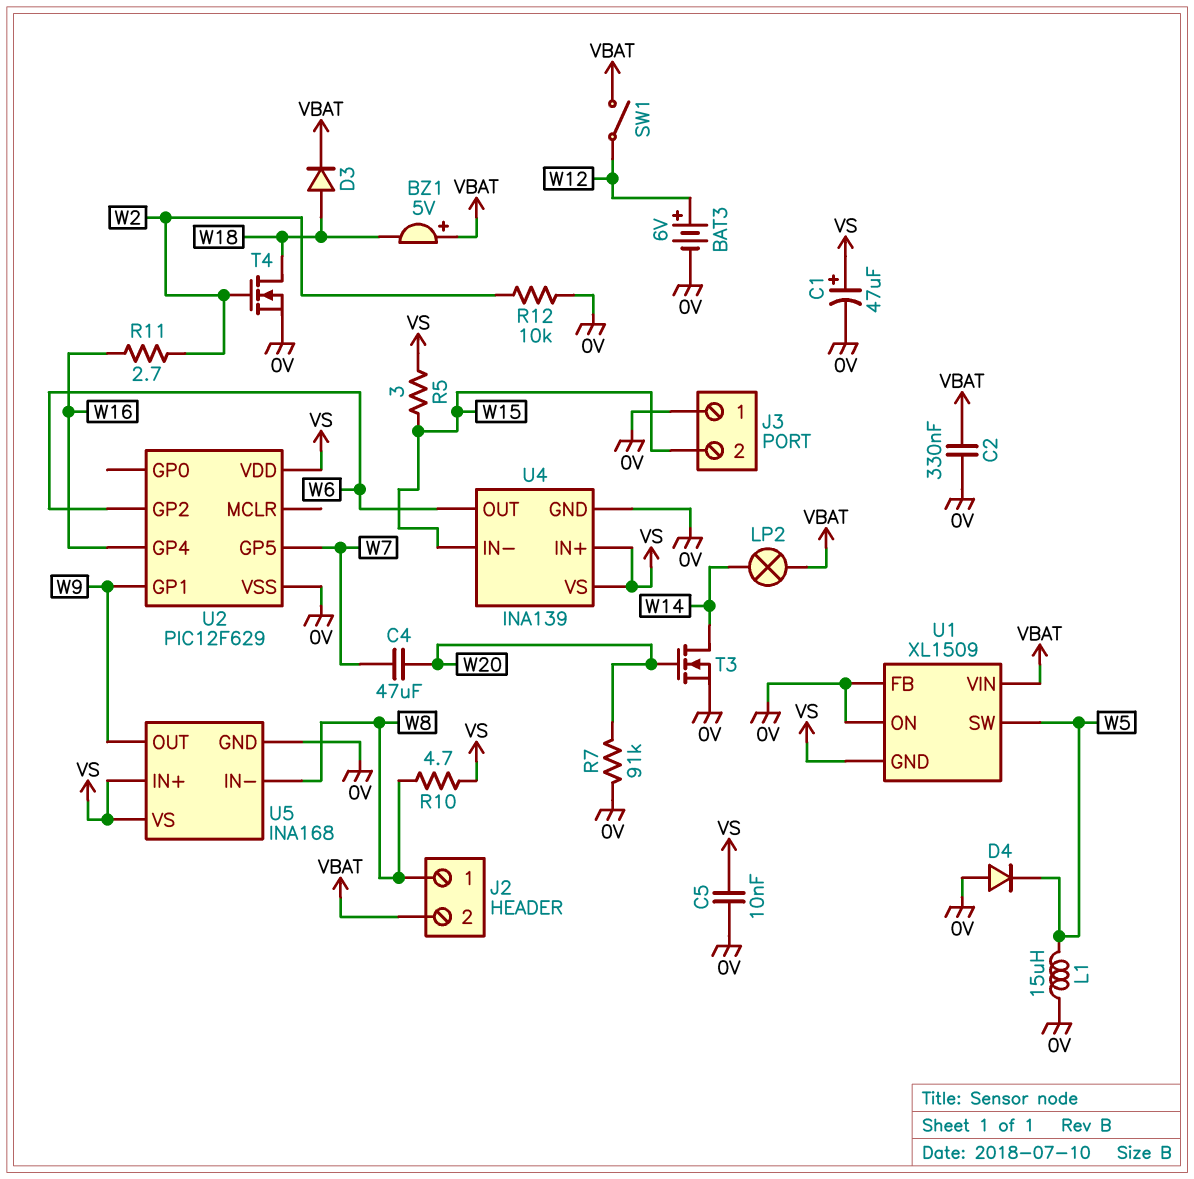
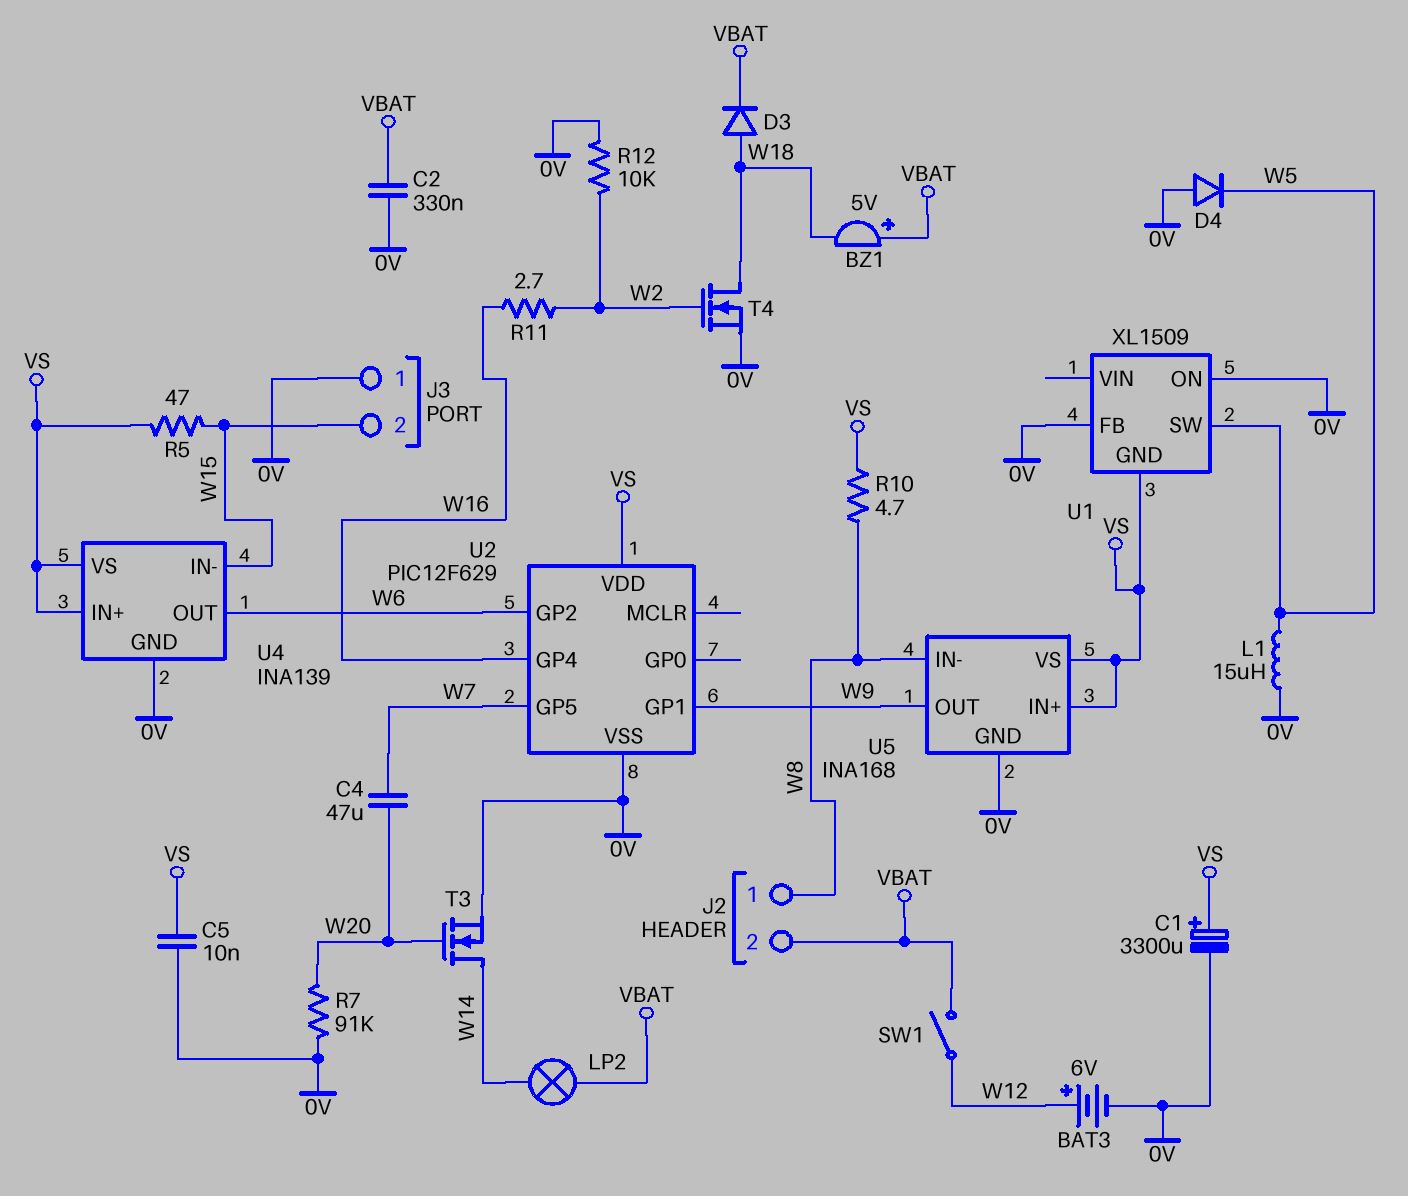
C1: 47uF (plus VS, minus 0V) -> 3300uF (plus VS, minus 0V)
R5: 3 (VS, W15) -> 47 (VS, W15)
U1 pin VIN: VBAT -> none

